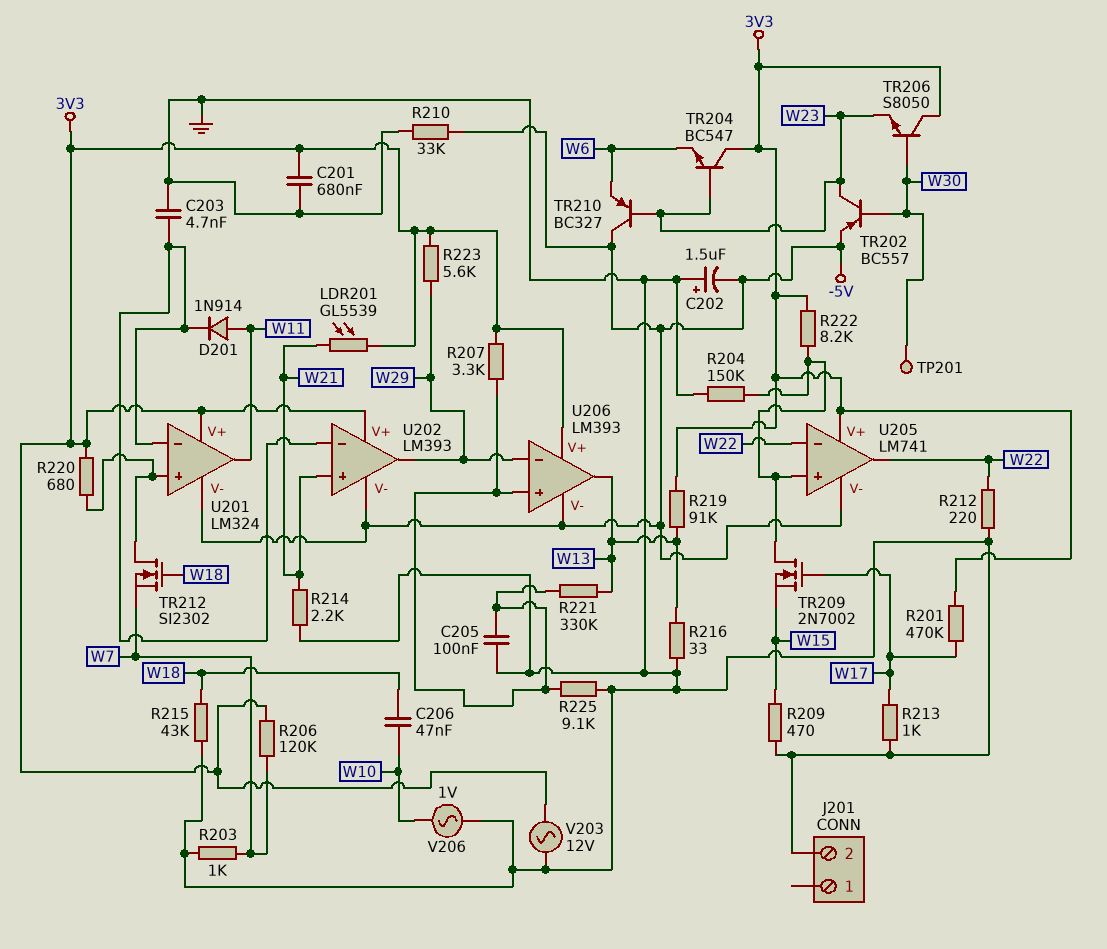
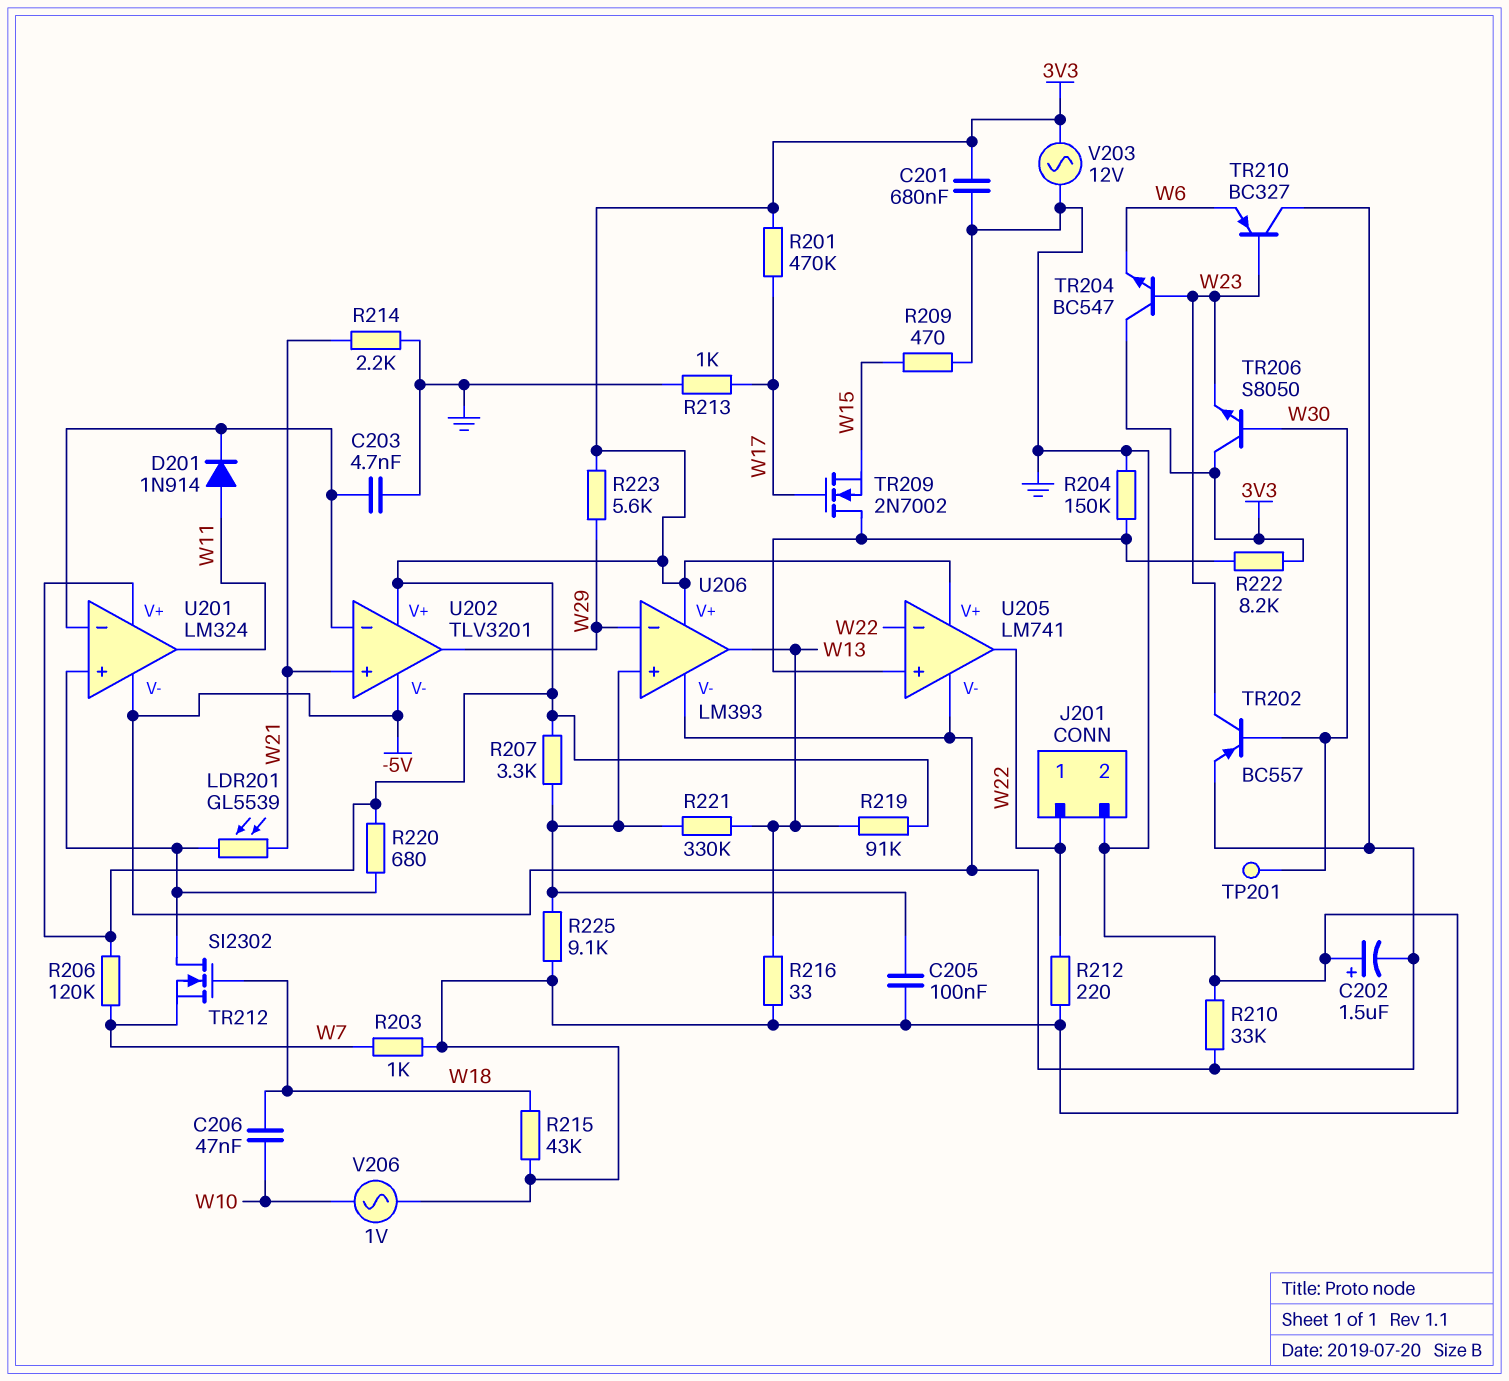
J201 pin 1: none -> W22
LDR201: GL5539 (3V3, W21) -> GL5539 (U201/in+, W21)
U202: LM393 -> TLV3201

